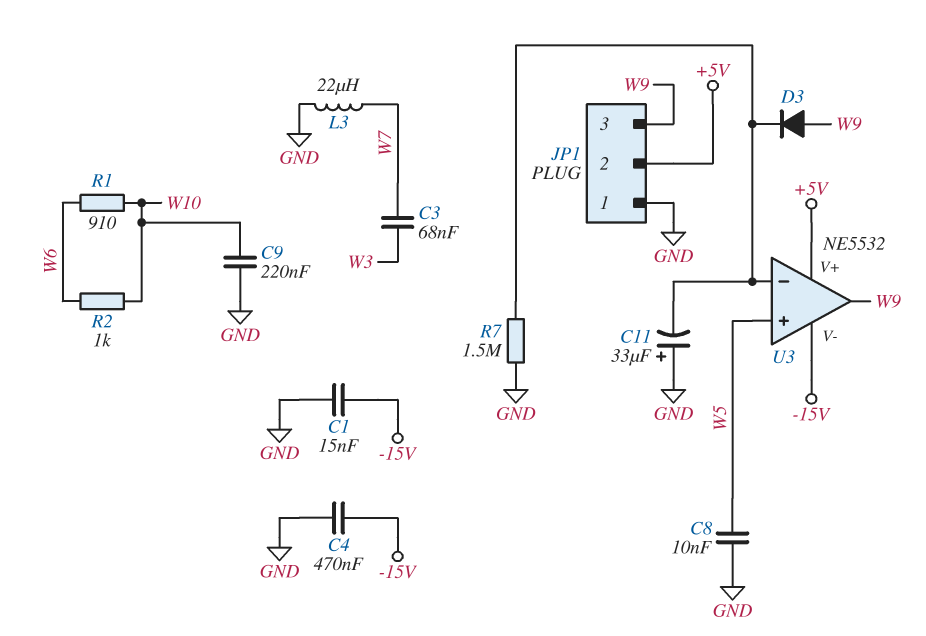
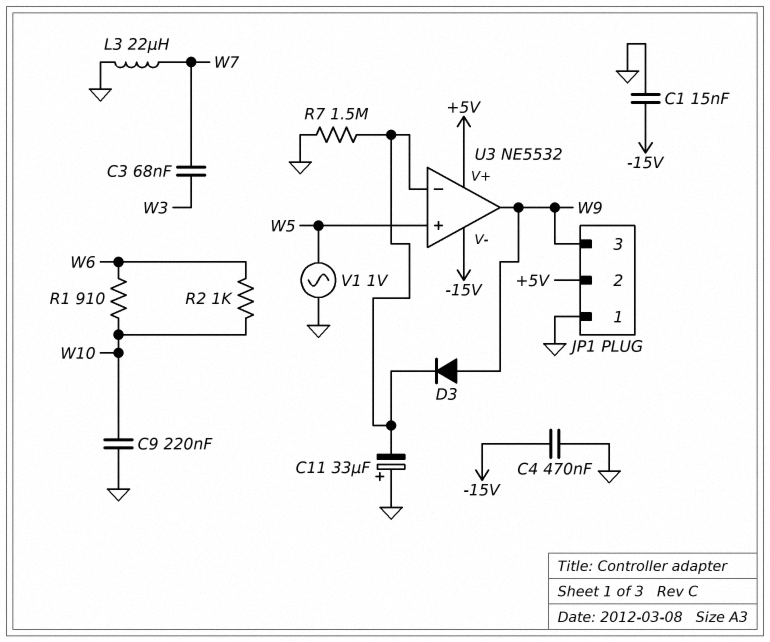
C8: 10nF (GND, W5) -> none
V1: none -> AC 1V (GND, W5)

